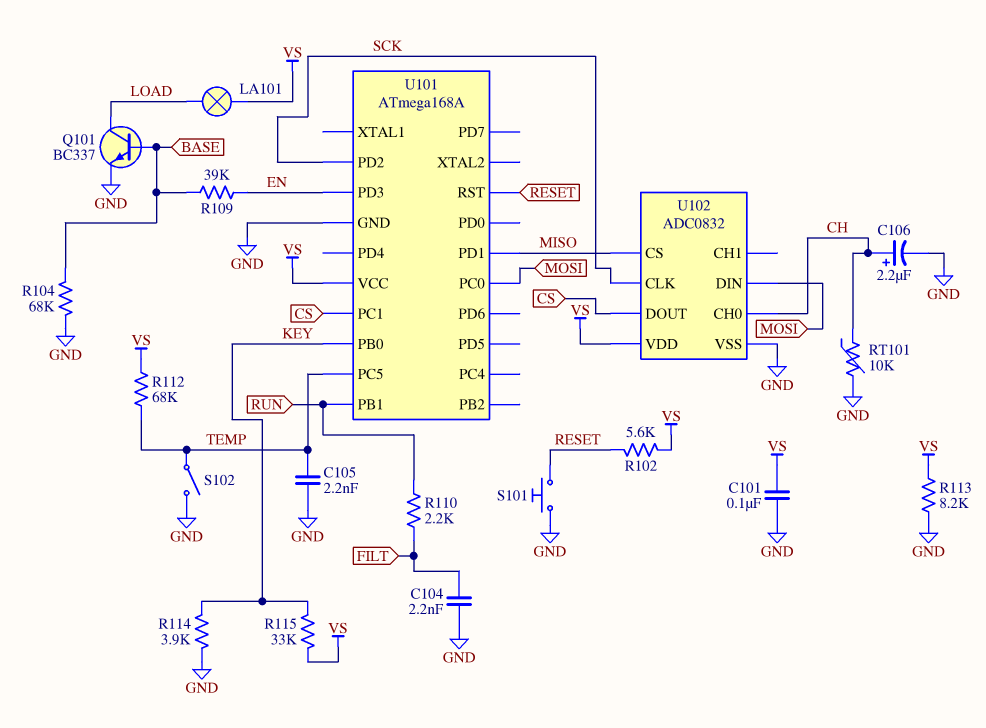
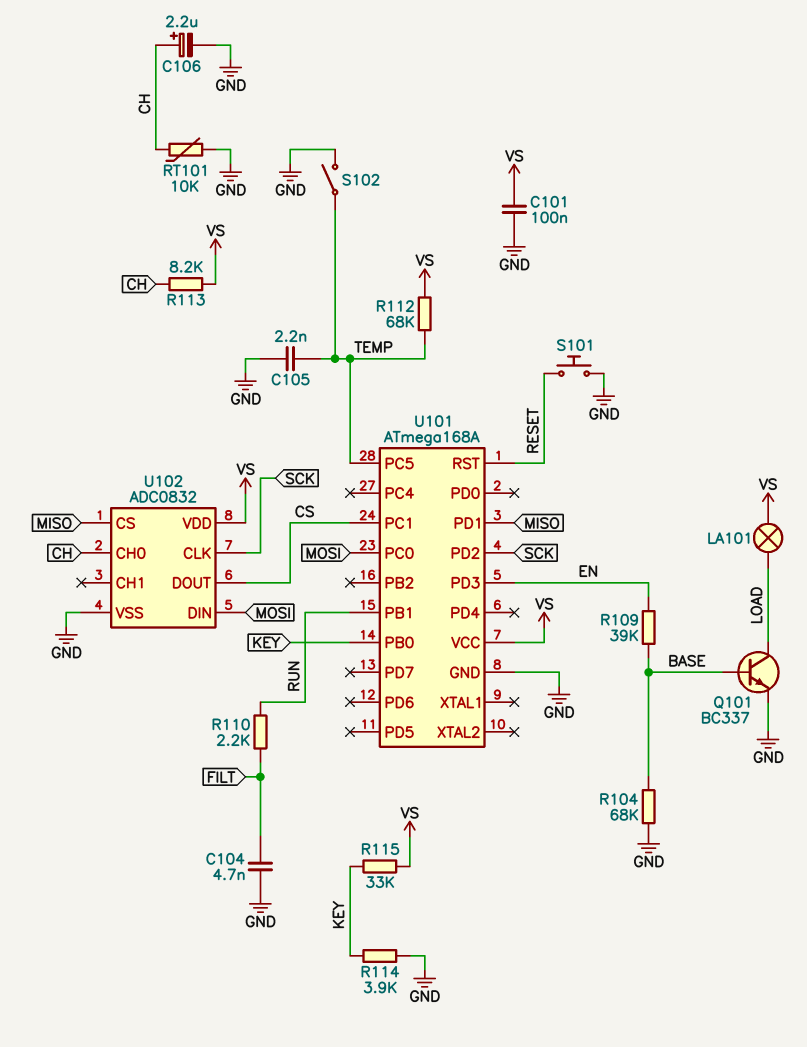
C104: 2.2nF (FILT, GND) -> 4.7nF (FILT, GND)
R102: 5.6k (RESET, VS) -> none
R113: 8.2k (GND, VS) -> 8.2k (CH, VS)

